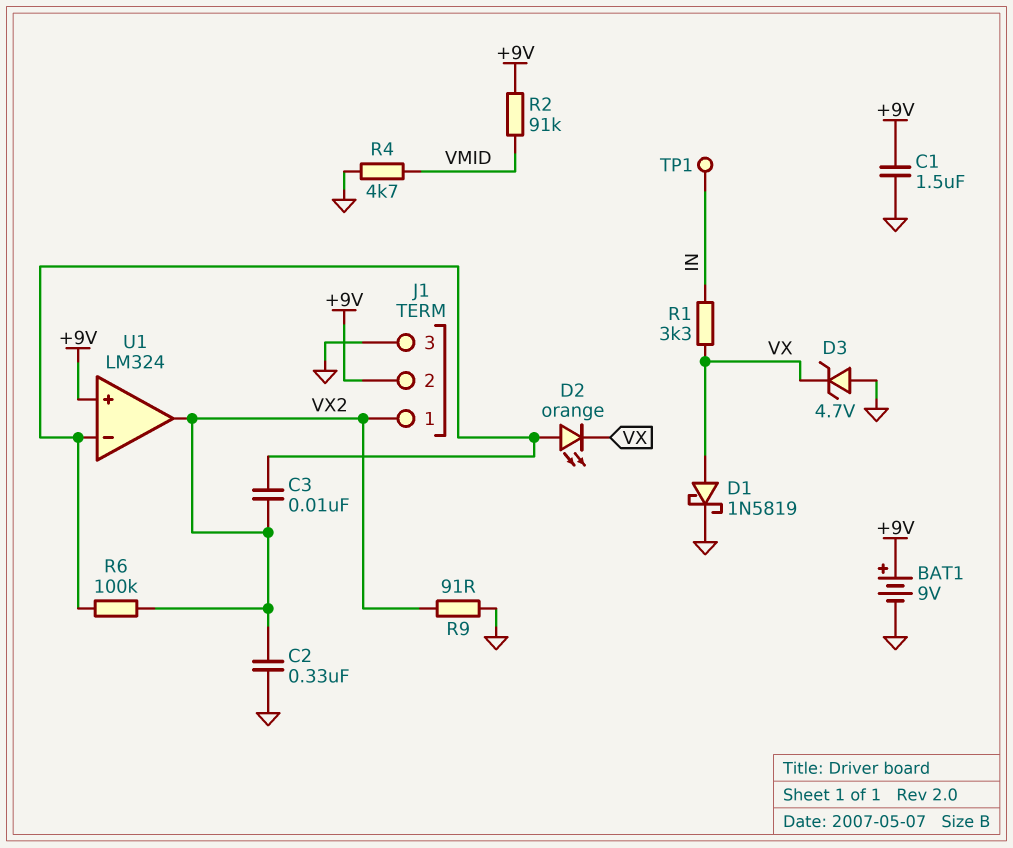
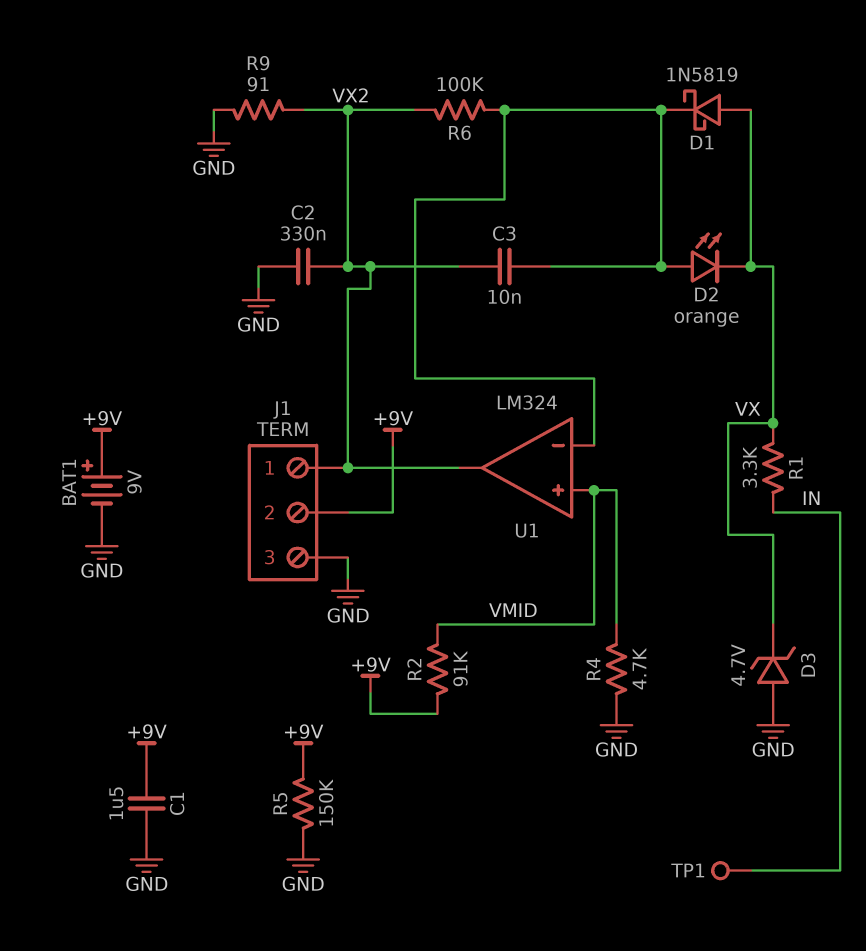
D1: schottky 1N5819 (A VX, K GND) -> schottky 1N5819 (A VX, K U1/in-)
R5: none -> 150k (+9V, GND)
U1 pin in+: +9V -> VMID

